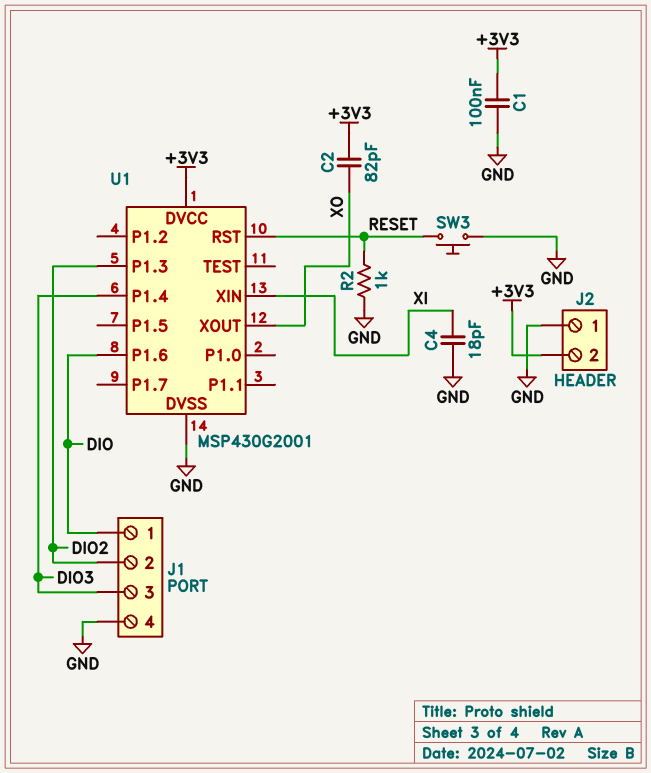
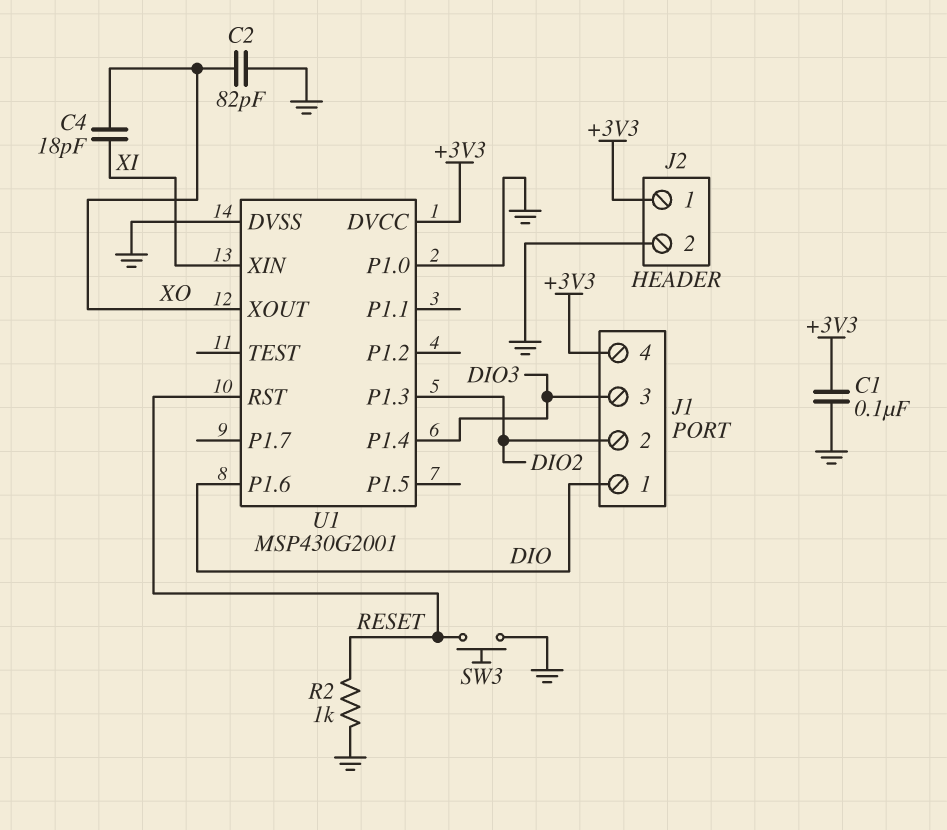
C2: 82pF (+3V3, XO) -> 82pF (GND, XO)
C4: 18pF (GND, XI) -> 18pF (XI, XO)
J1 pin 4: GND -> +3V3
J2 pin 1: GND -> +3V3
J2 pin 2: +3V3 -> GND
U1 pin P1.0: none -> GND

